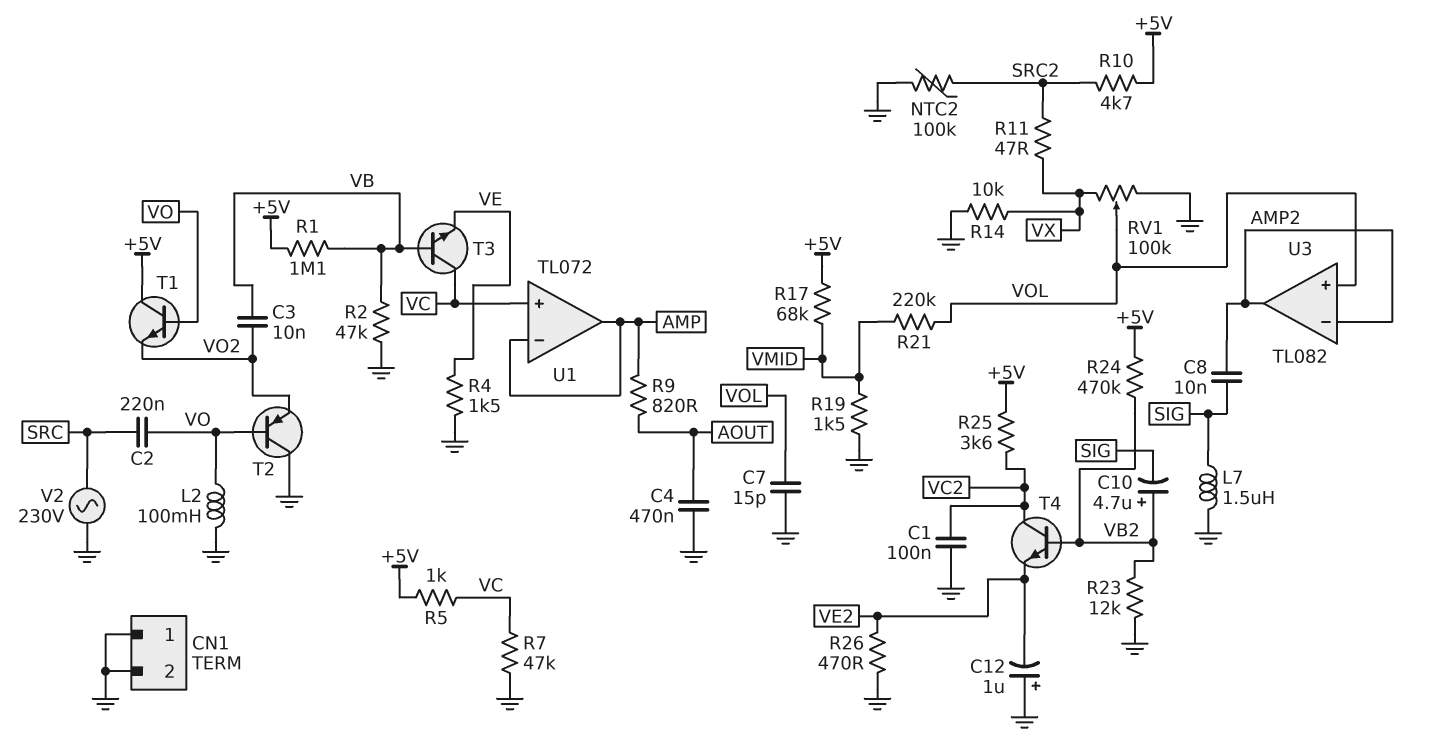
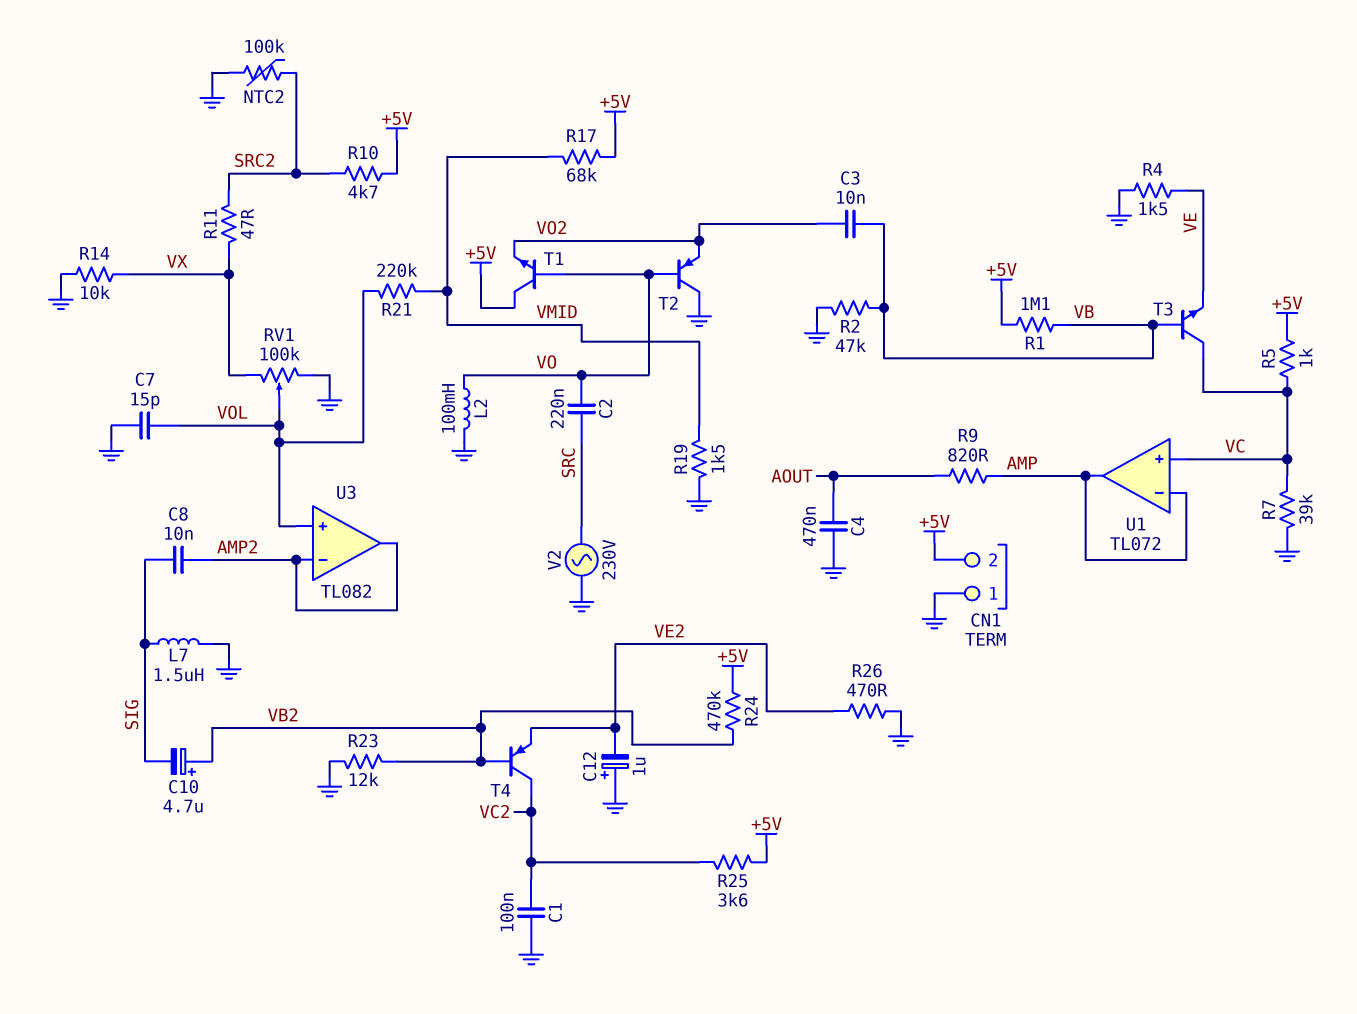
CN1 pin 2: GND -> +5V
R7: 47k (GND, VC) -> 39k (GND, VC)
T4: NPN (B VB2, C VC2, E VE2) -> PNP (B VB2, C VC2, E VE2)

